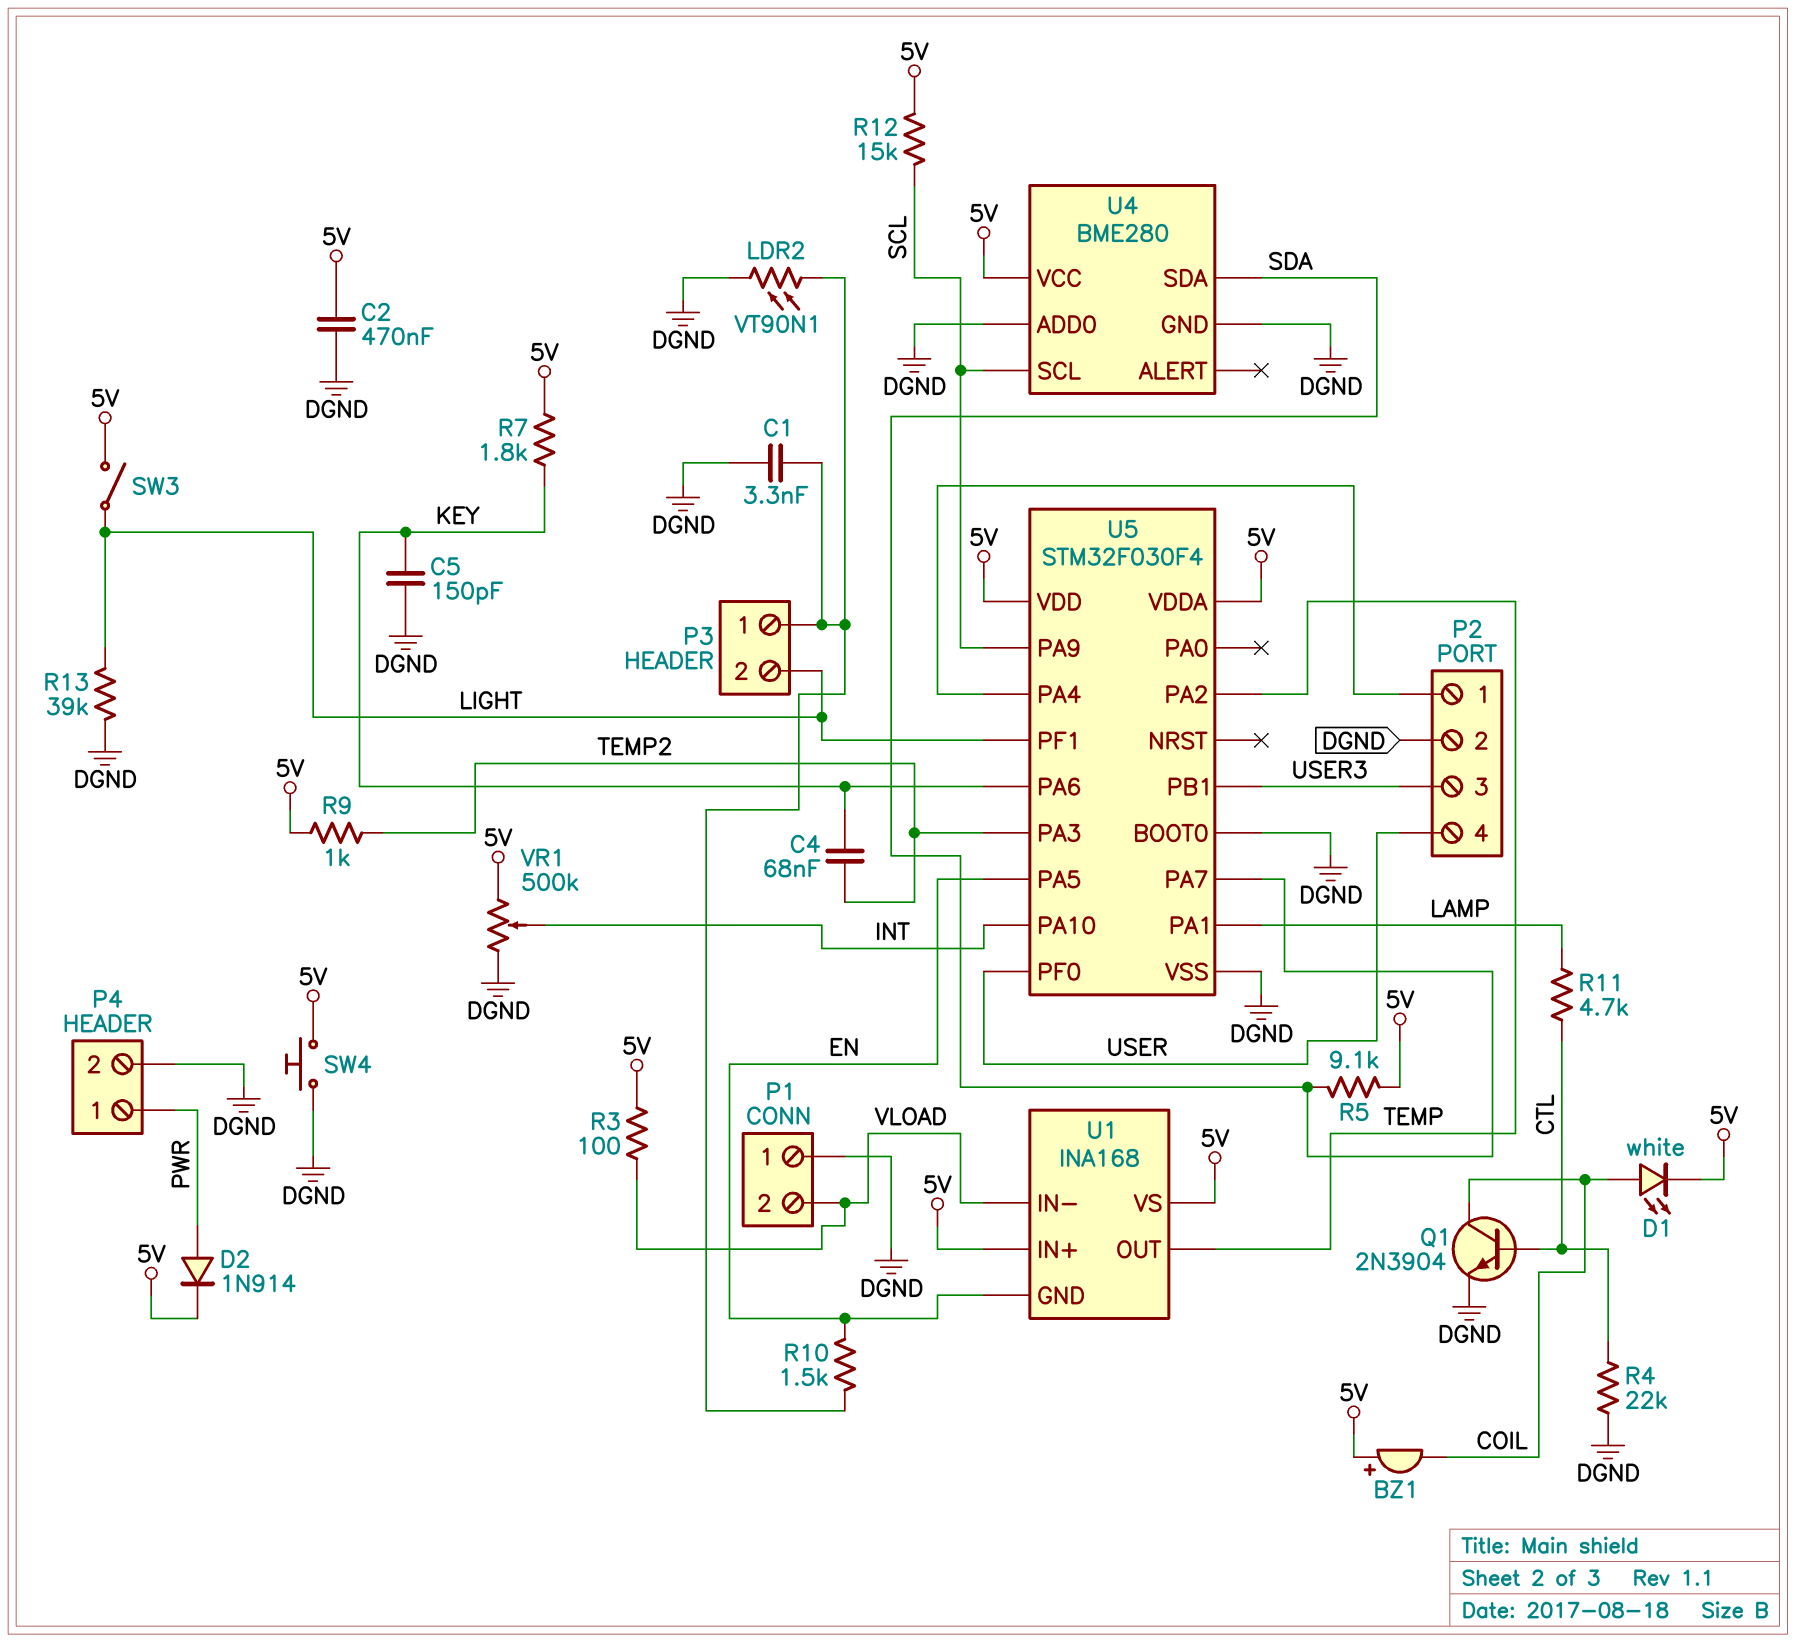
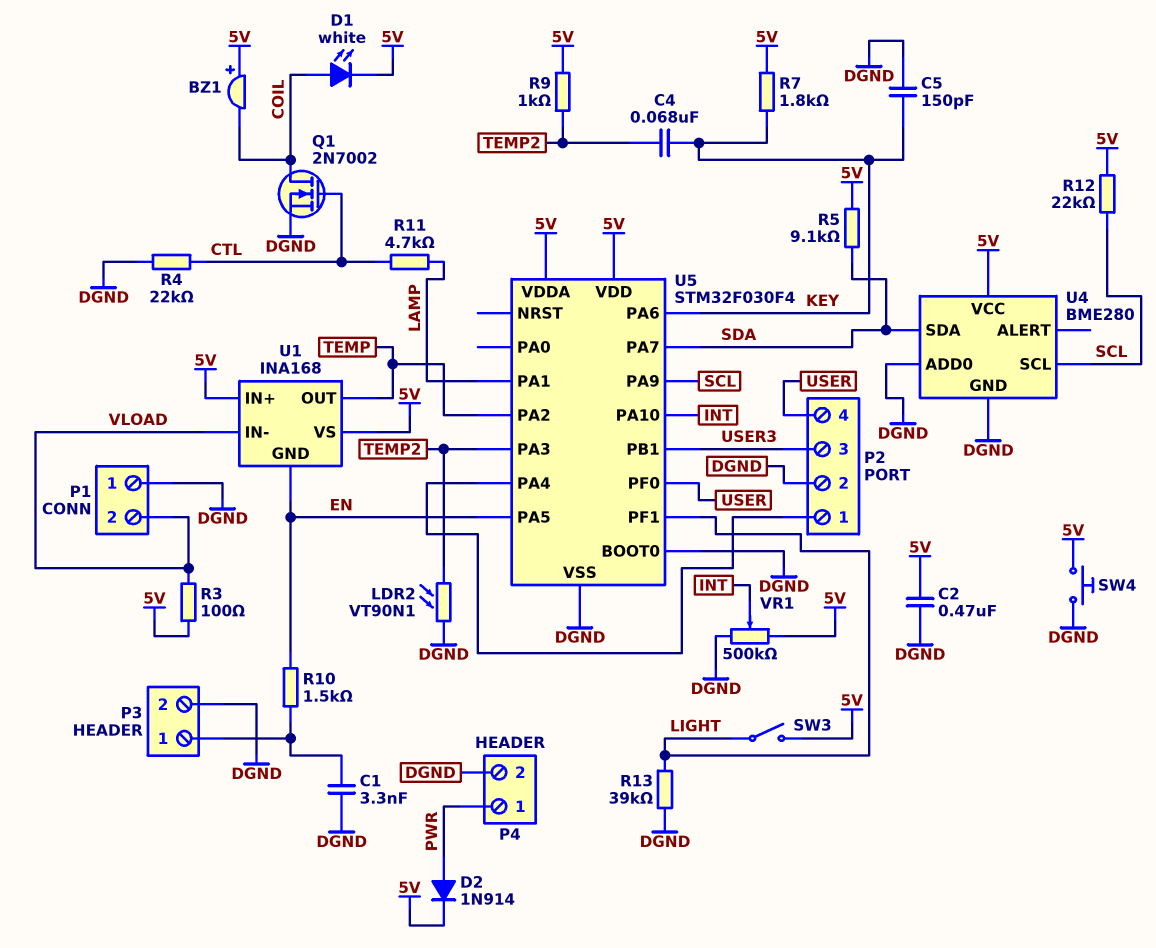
LDR2: VT90N1 (DGND, P3/1) -> VT90N1 (DGND, TEMP2)
P3 pin 2: LIGHT -> DGND
Q1: NPN 2N3904 (B CTL, C COIL, E DGND) -> NMOS 2N7002 (G CTL, D COIL, S DGND)
R12: 15k (5V, SCL) -> 22k (5V, SCL)

